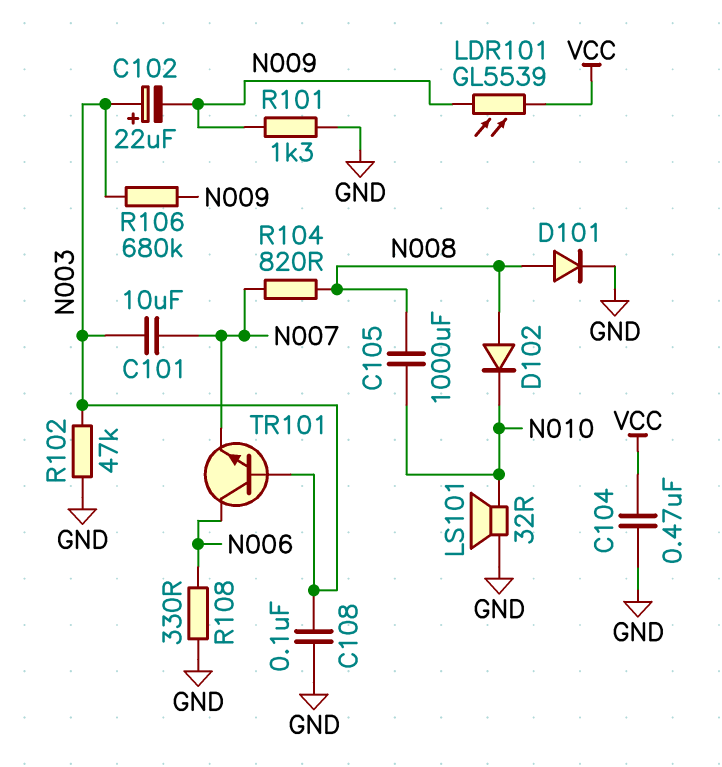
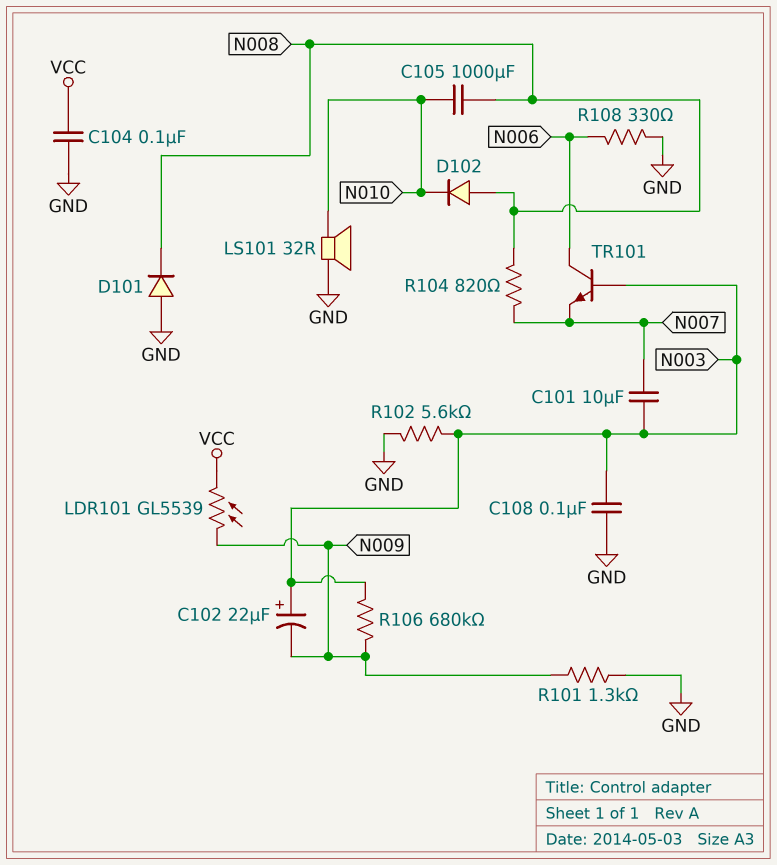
C104: 470nF (GND, VCC) -> 100nF (GND, VCC)
D101: diode (A N008, K GND) -> diode (A GND, K N008)
R102: 47k (GND, N003) -> 5.6k (GND, N003)

